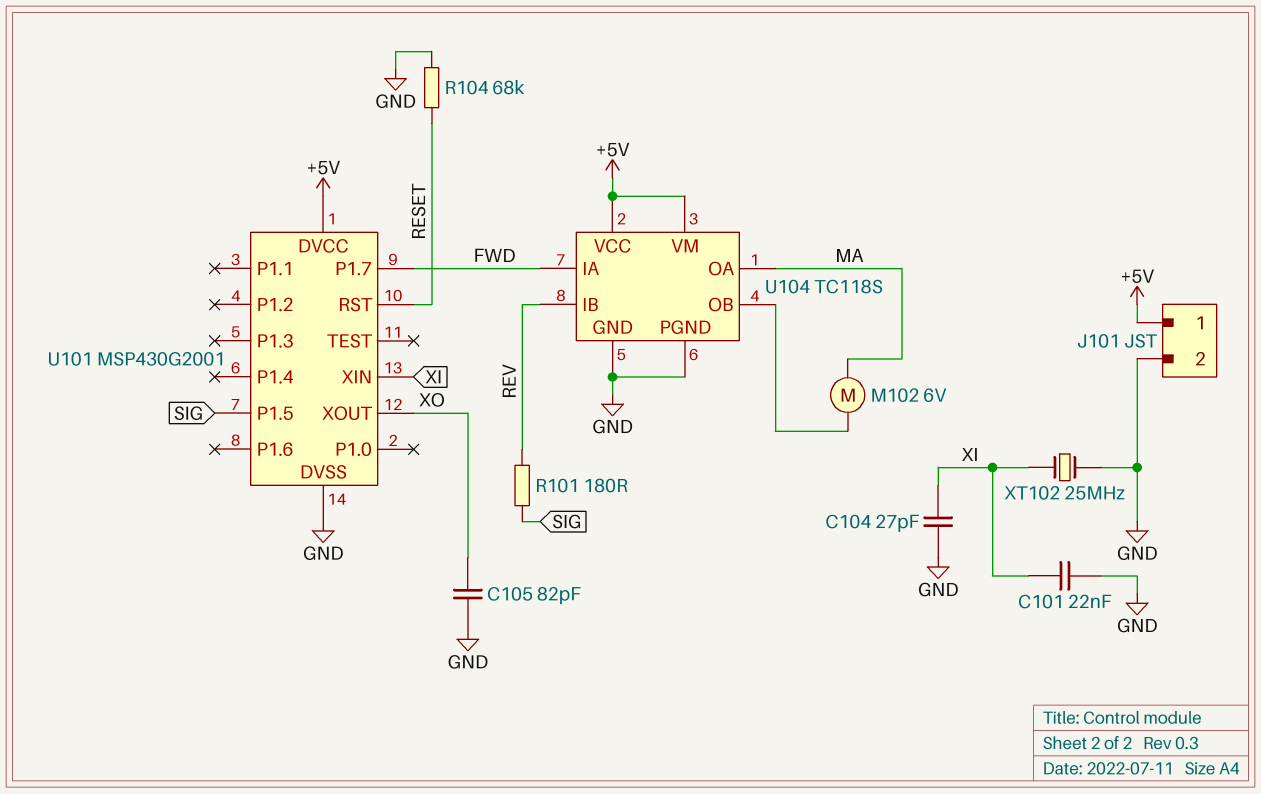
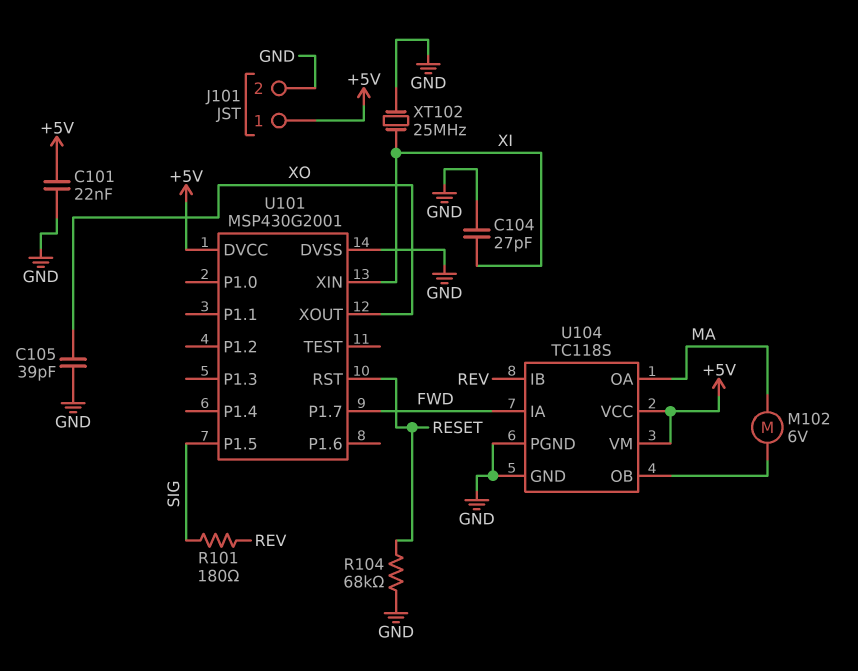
C101: 22nF (GND, XI) -> 22nF (+5V, GND)
C105: 82pF (GND, XO) -> 39pF (GND, XO)

